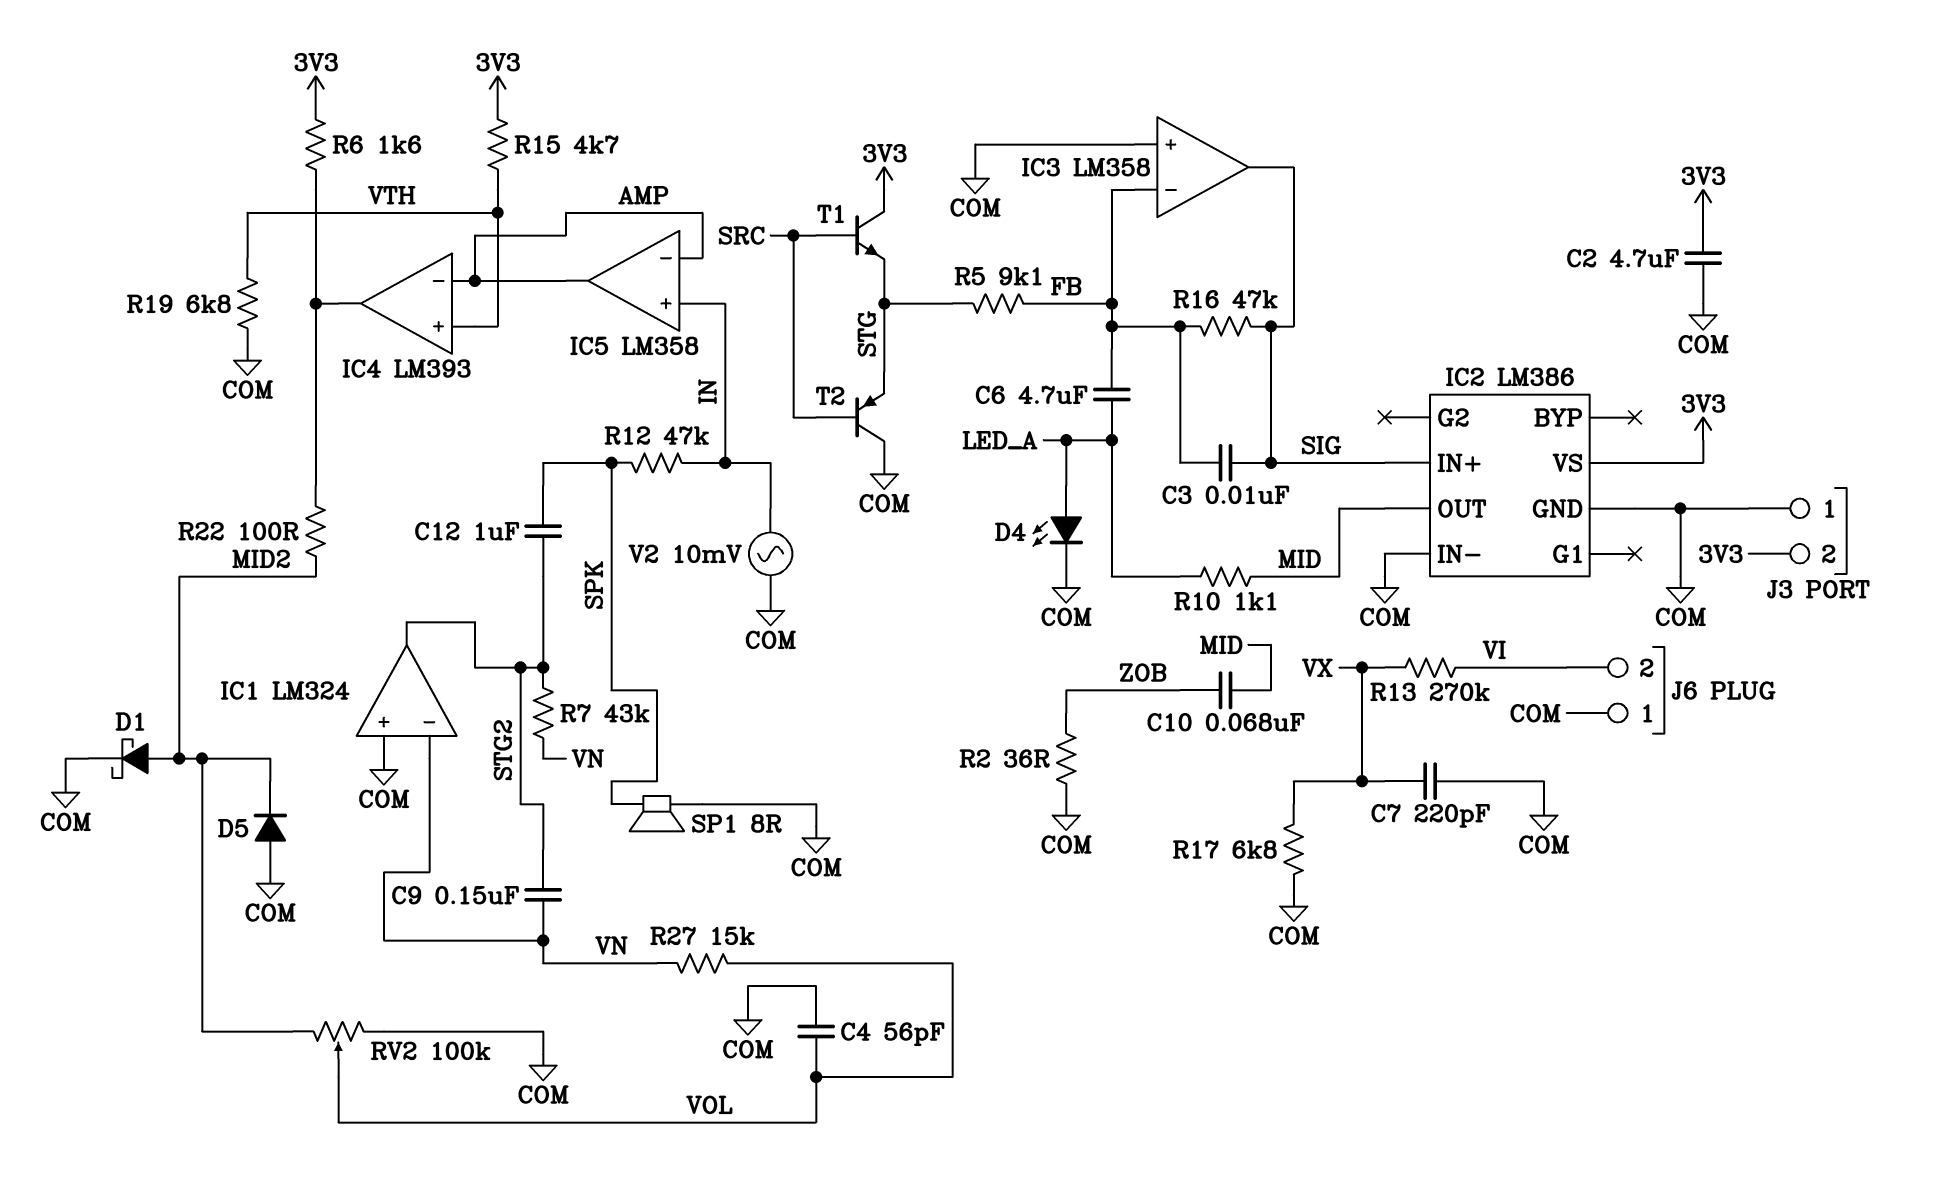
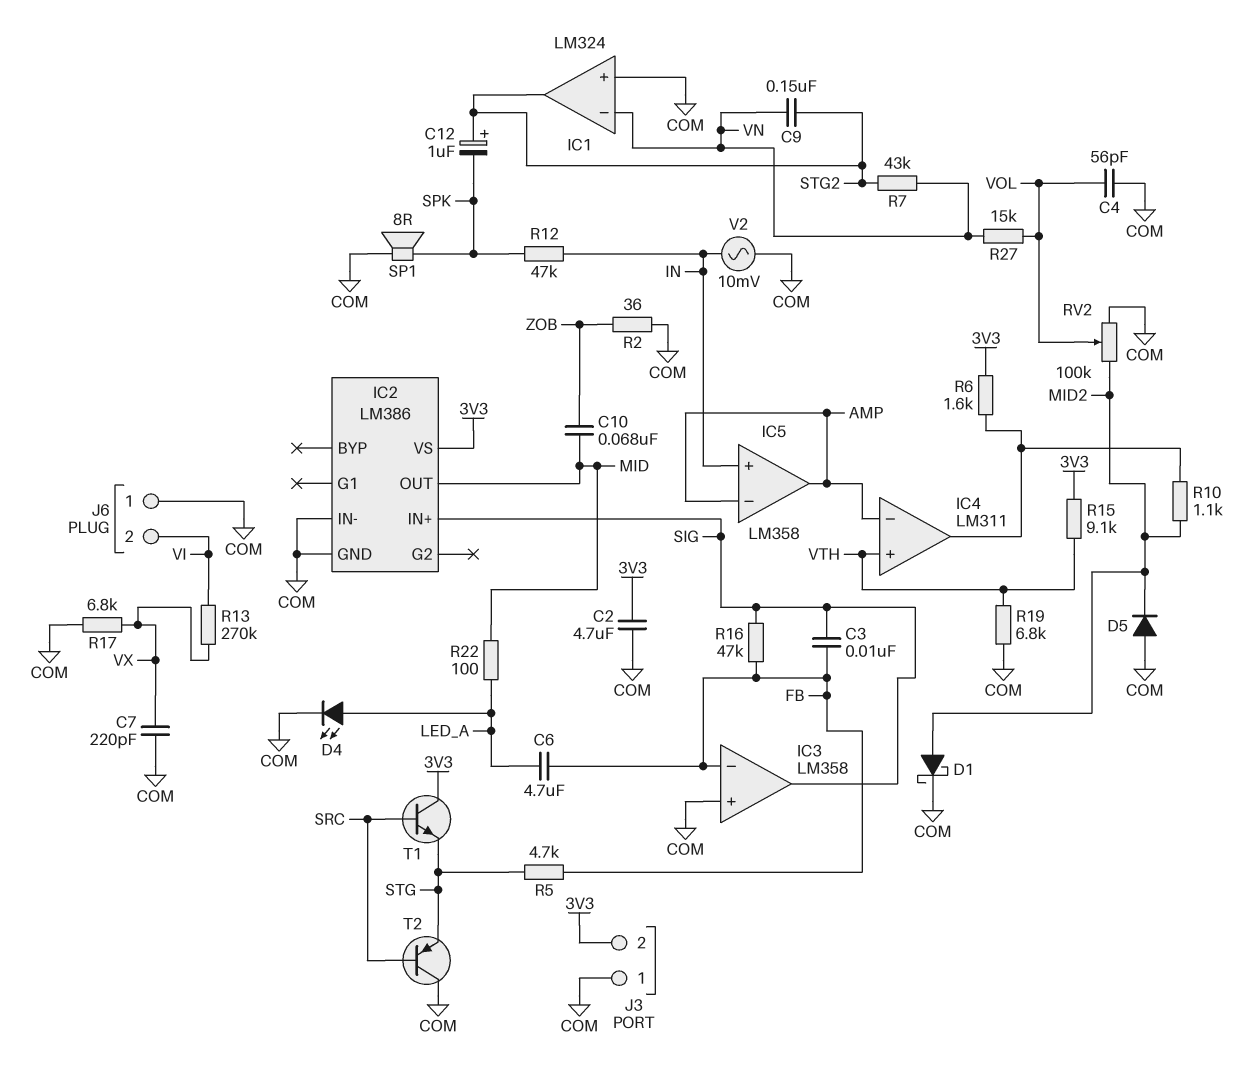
C12: 1uF (SPK, STG2) -> 1uF (plus STG2, minus SPK)
IC4: LM393 -> LM311
R5: 9.1k (FB, STG) -> 4.7k (FB, STG)
R10: 1.1k (LED_A, MID) -> 1.1k (IC4/out, MID2)
R15: 4.7k (3V3, VTH) -> 9.1k (3V3, VTH)
R22: 100 (IC4/out, MID2) -> 100 (LED_A, MID)

